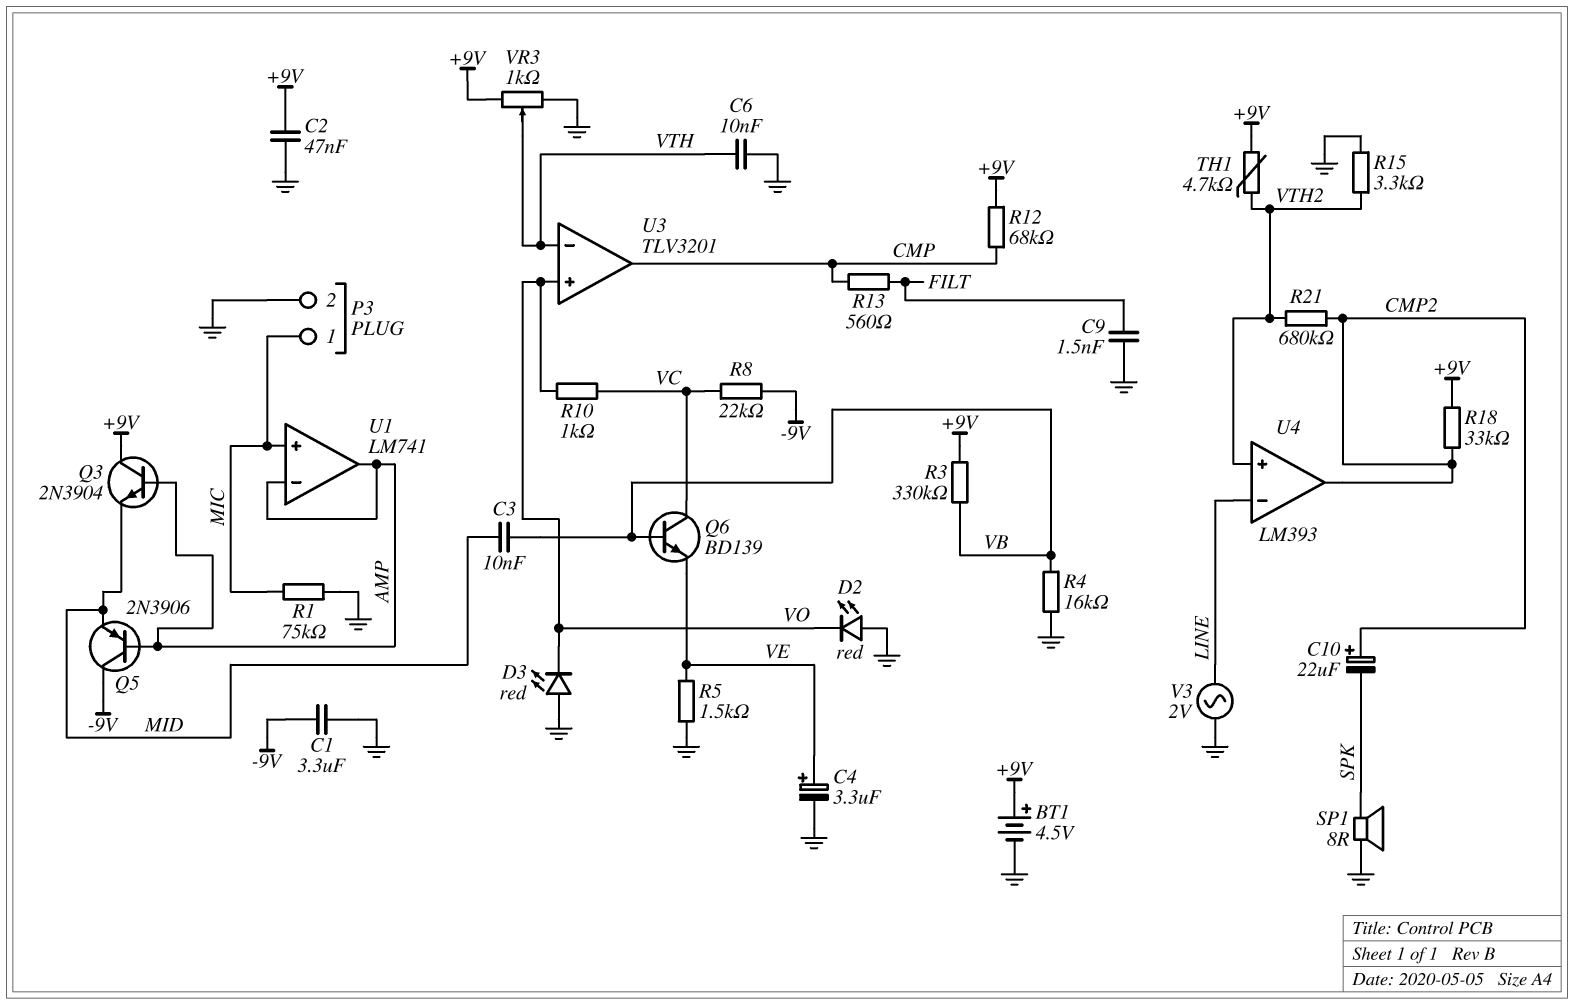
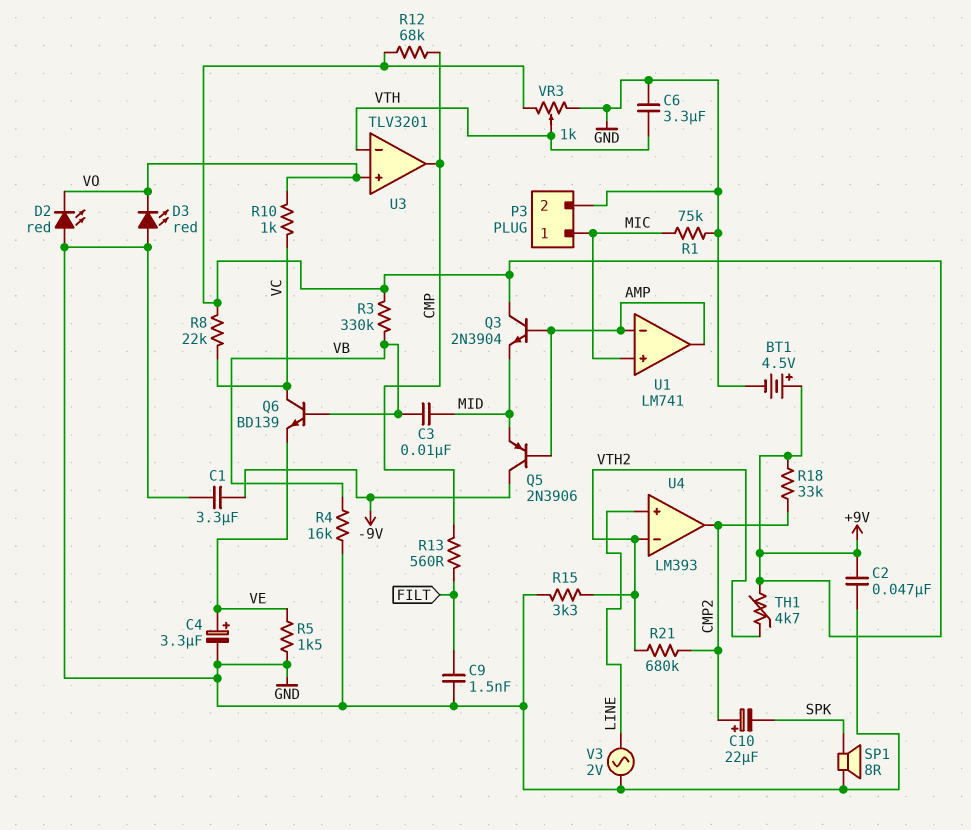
C6: 10nF (GND, VTH) -> 3.3uF (GND, VTH)
R8: 22k (-9V, VC) -> 22k (+9V, VC)
U4 pin in+: VTH2 -> LINE
U4 pin in-: LINE -> VTH2

